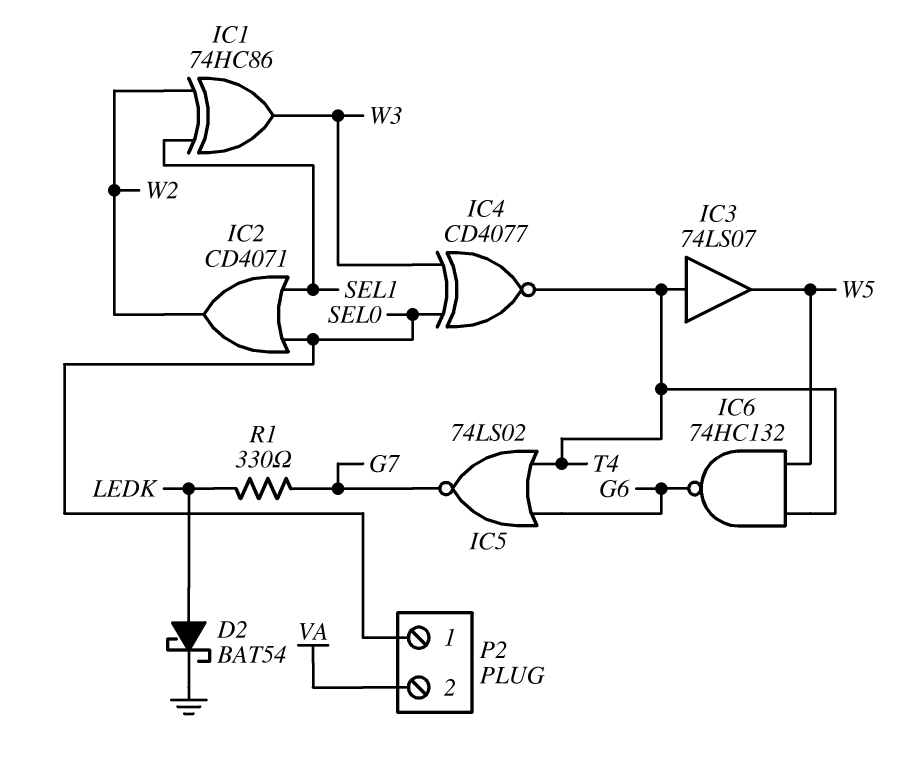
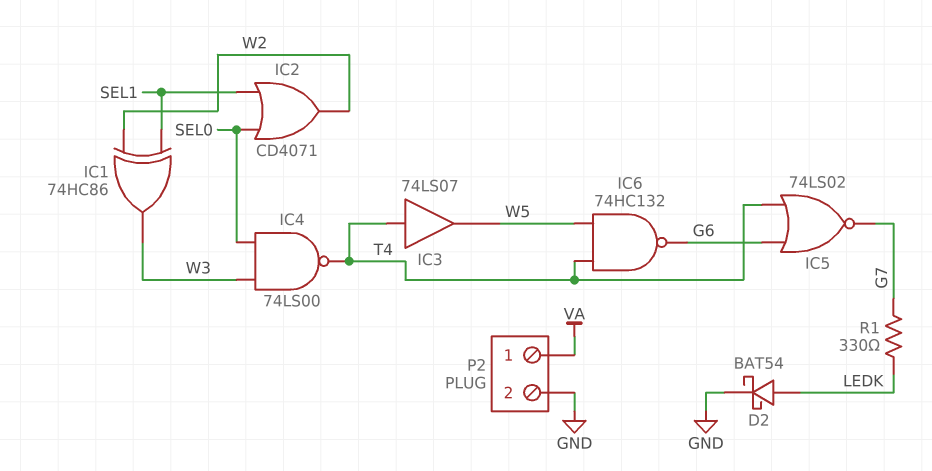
IC4: XNOR CD4077 (in SEL0, in W3, out T4) -> NAND 74LS00 (in SEL0, in W3, out T4)
P2 pin 1: SEL0 -> VA
P2 pin 2: VA -> GND

